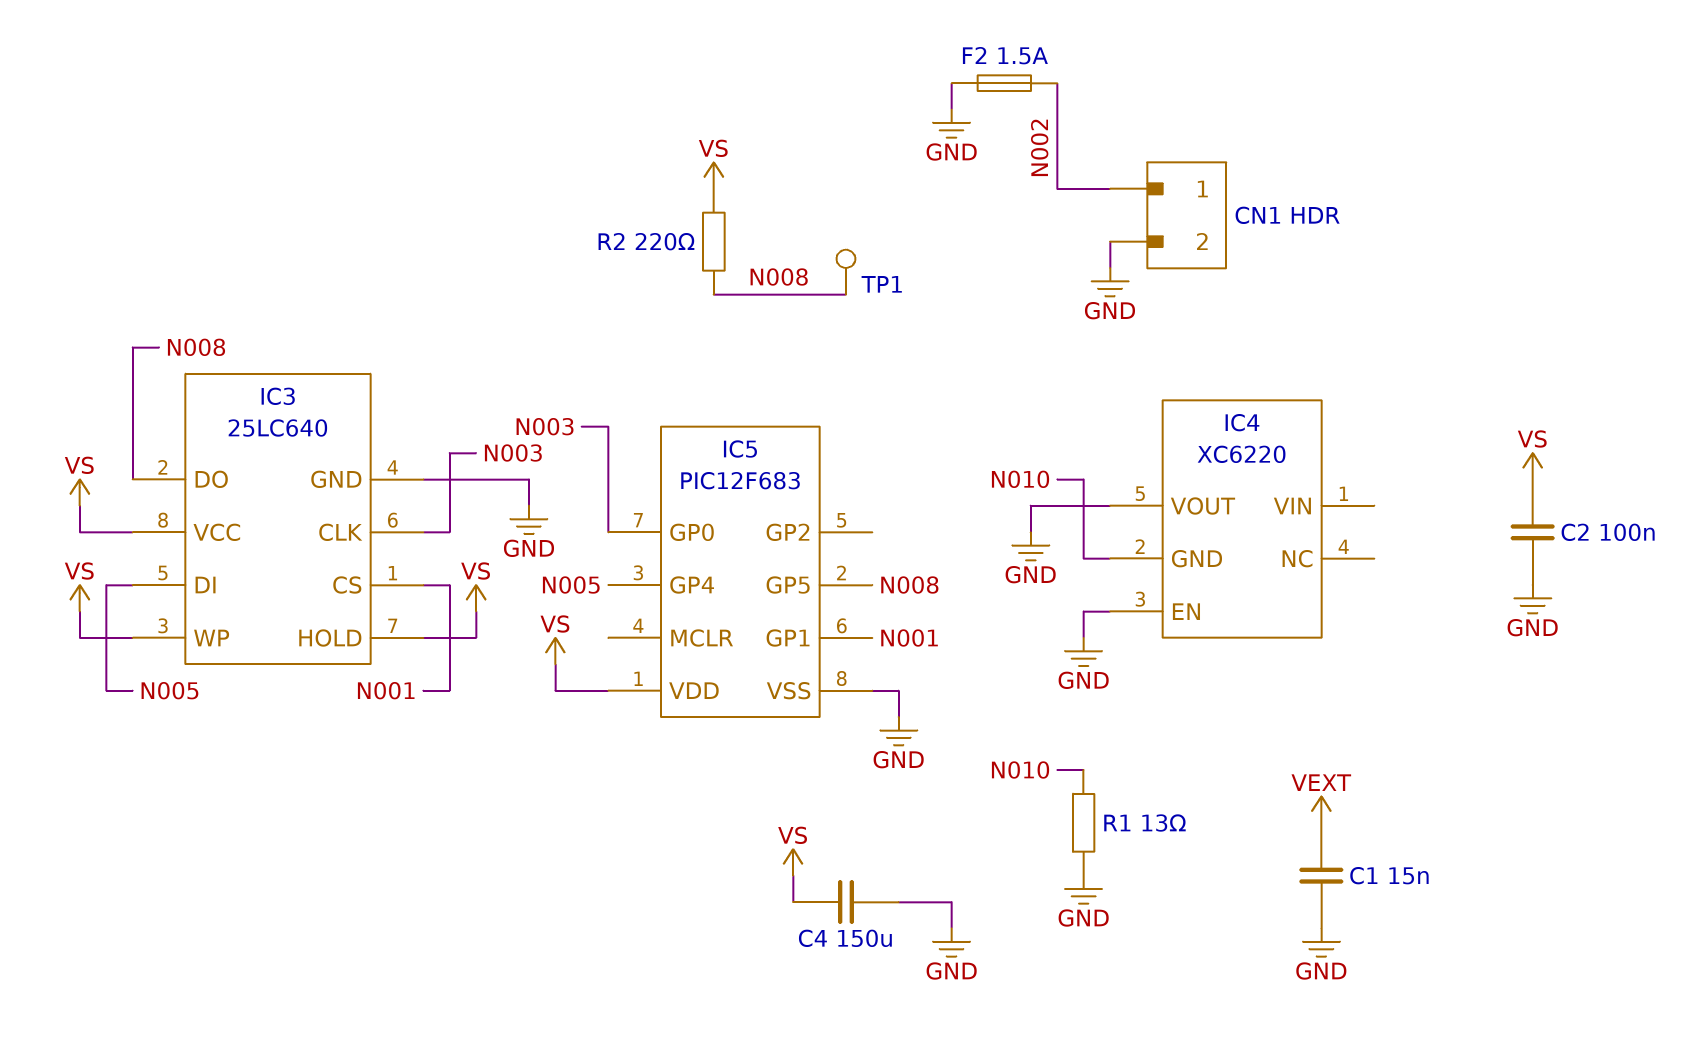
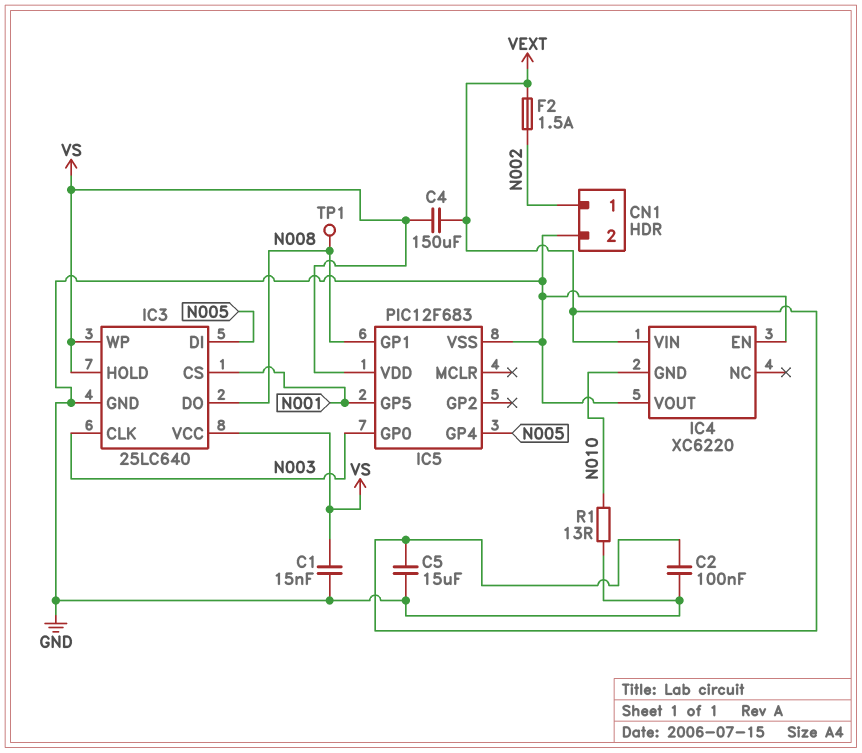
C1: 15nF (GND, VEXT) -> 15nF (GND, VS)
C2: 100nF (GND, VS) -> 100nF (GND, VEXT)
C4: 150uF (GND, VS) -> 150uF (VEXT, VS)
C5: none -> 15uF (GND, VEXT)
F2: 1.5A (GND, N002) -> 1.5A (N002, VEXT)
IC4 pin VIN: none -> VEXT
IC5 pin GP1: N001 -> N008
IC5 pin GP5: N008 -> N001
R2: 220 (N008, VS) -> none

